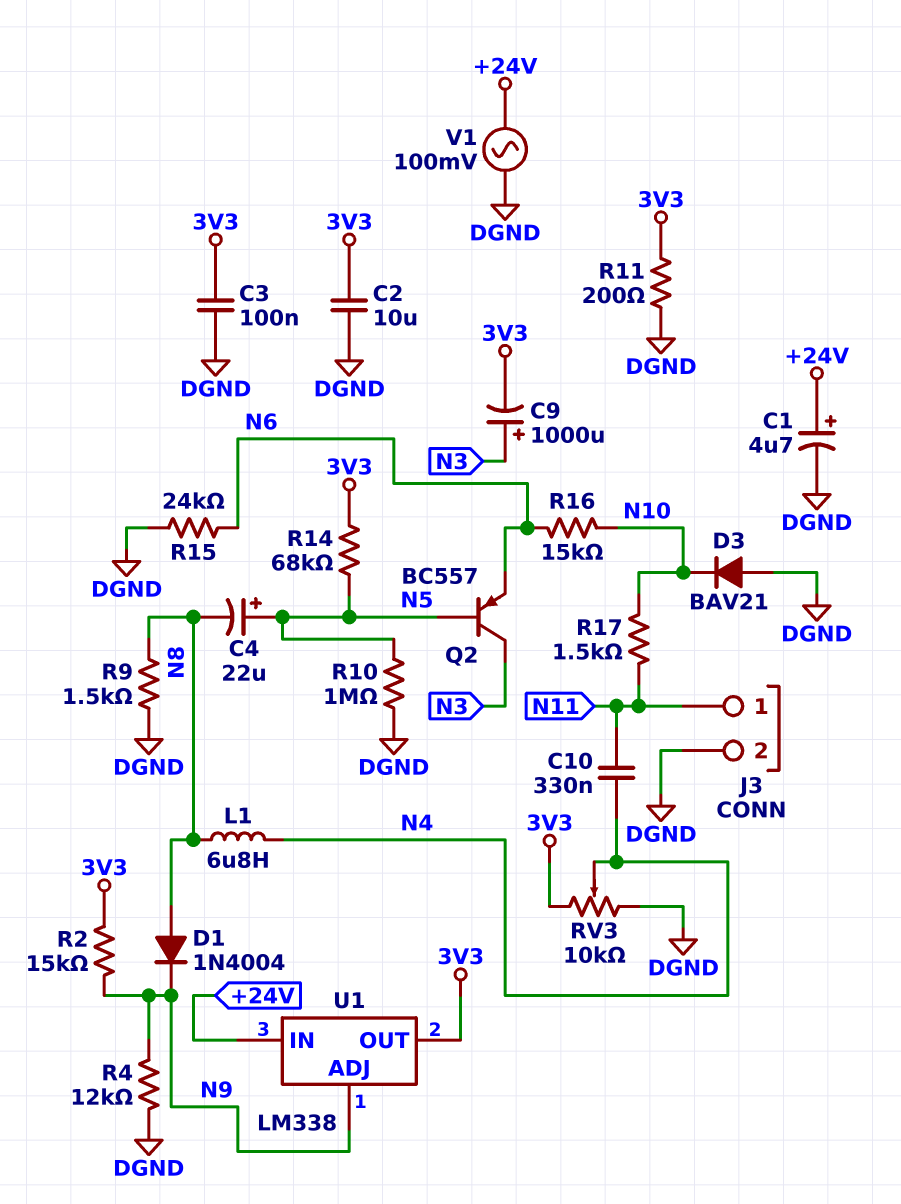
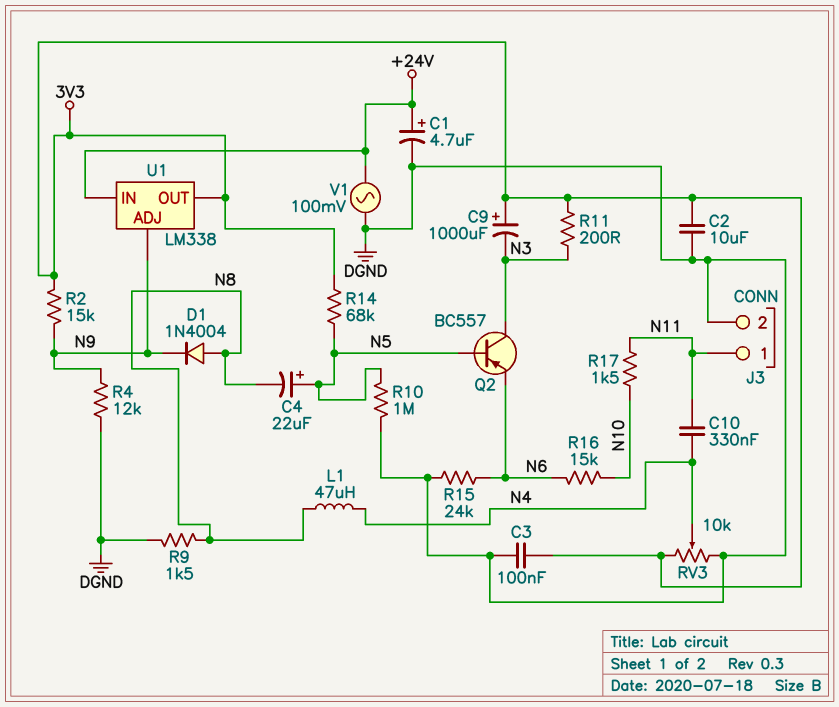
C9: 1000uF (plus N3, minus 3V3) -> 1000uF (plus 3V3, minus N3)
D3: diode BAV21 (A DGND, K N10) -> none
L1: 6.8uH (N4, N8) -> 47uH (N4, N8)
R11: 200 (3V3, DGND) -> 200 (3V3, N3)

